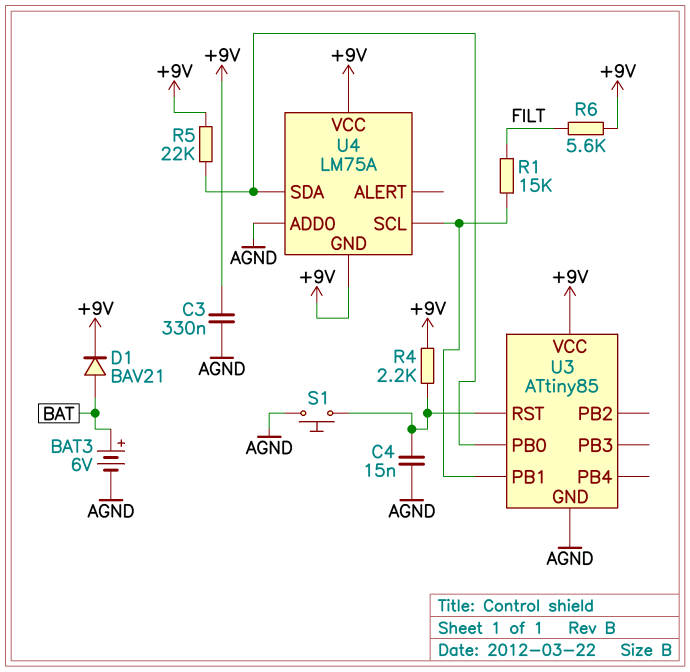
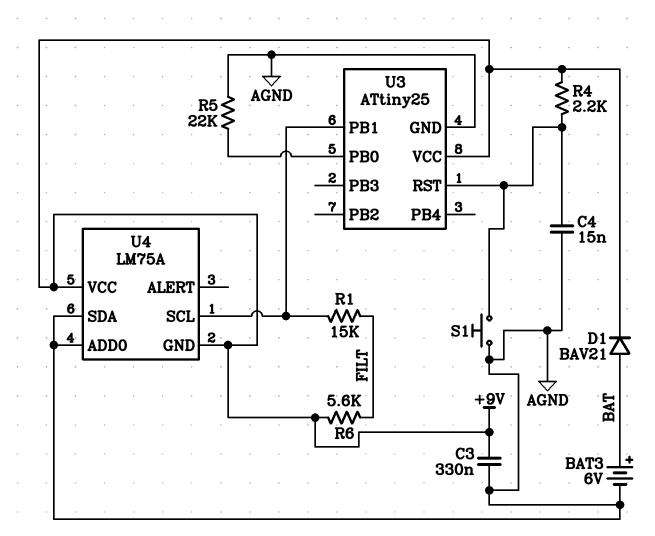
R5: 22k (+9V, U3/PB0) -> 22k (AGND, U3/PB0)
U3: ATtiny85 -> ATtiny25
U4 pin SDA: U3/PB0 -> AGND

